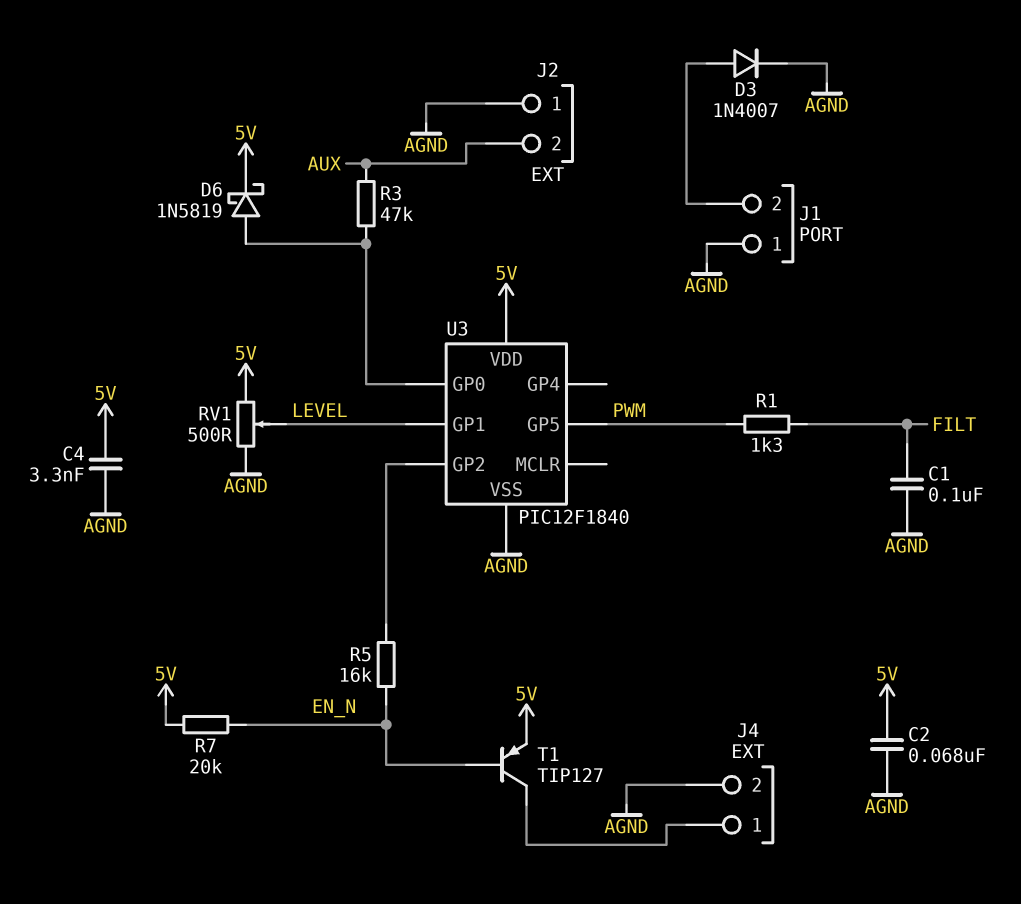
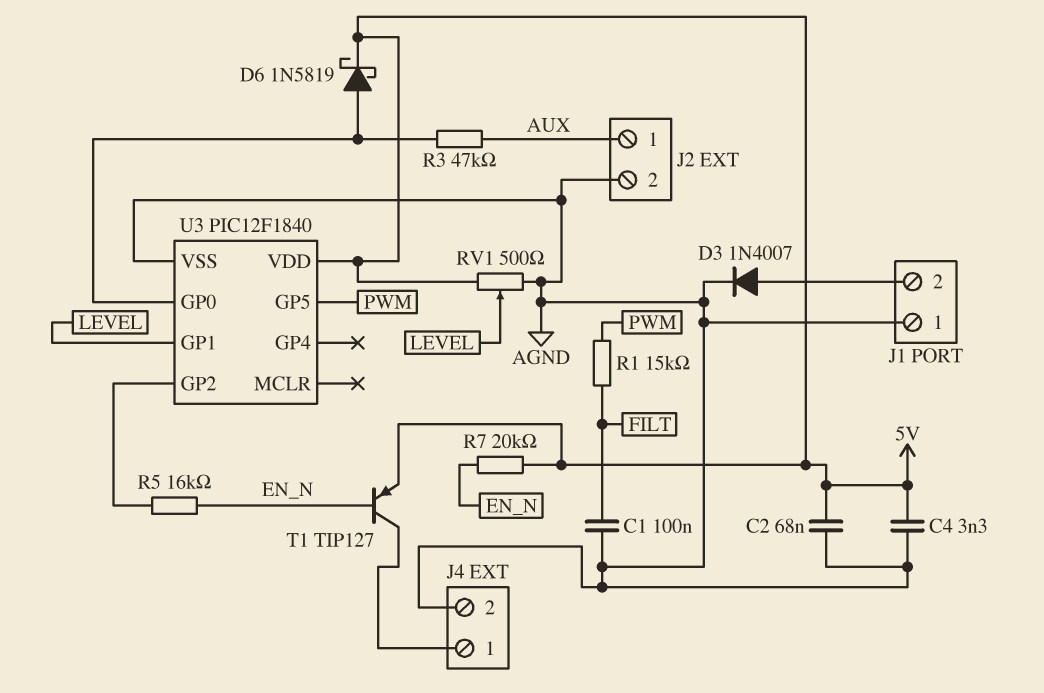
J2 pin 1: AGND -> AUX
J2 pin 2: AUX -> AGND
R1: 1.3k (FILT, PWM) -> 15k (FILT, PWM)

